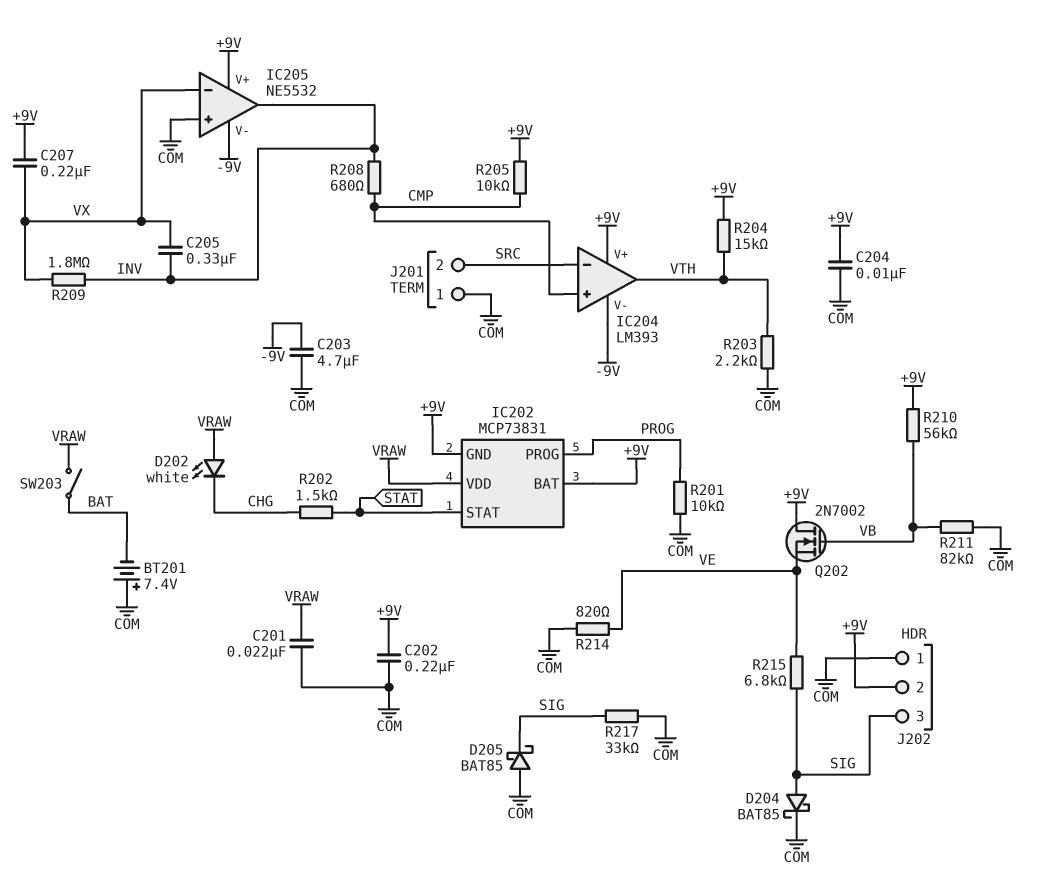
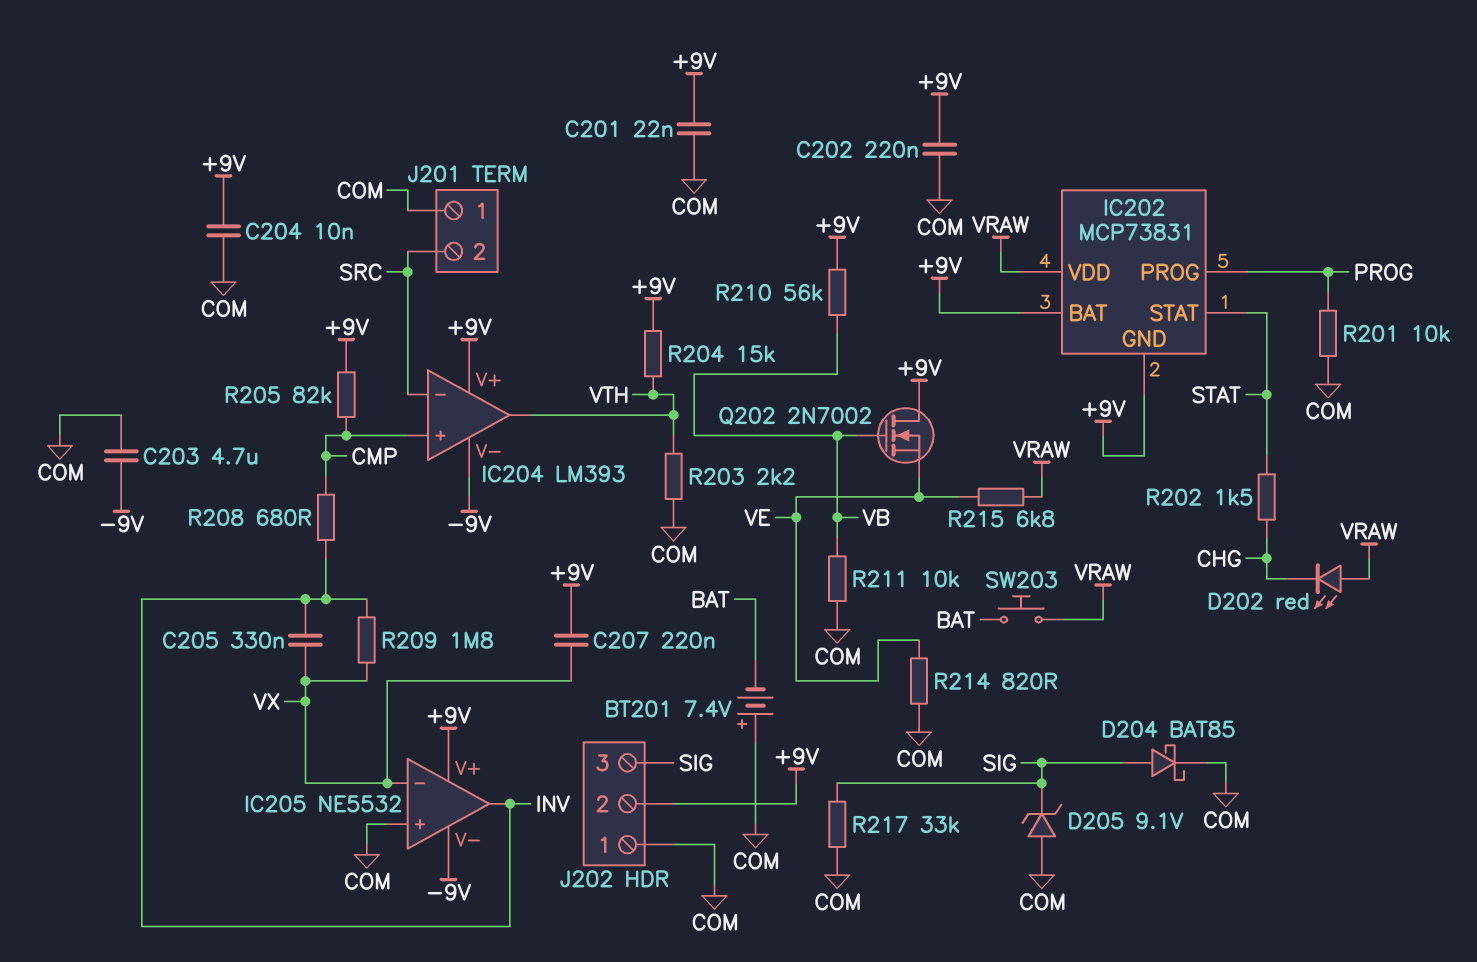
C201: 22nF (COM, VRAW) -> 22nF (+9V, COM)
D202: LED white (A VRAW, K CHG) -> LED red (A VRAW, K CHG)
D205: schottky BAT85 (A COM, K SIG) -> zener 9.1V (A COM, K SIG)
R205: 10k (+9V, CMP) -> 82k (+9V, CMP)
R211: 82k (COM, VB) -> 10k (COM, VB)
R215: 6.8k (SIG, VE) -> 6.8k (VE, VRAW)
SW203: switch (BAT, VRAW) -> button (BAT, VRAW)

